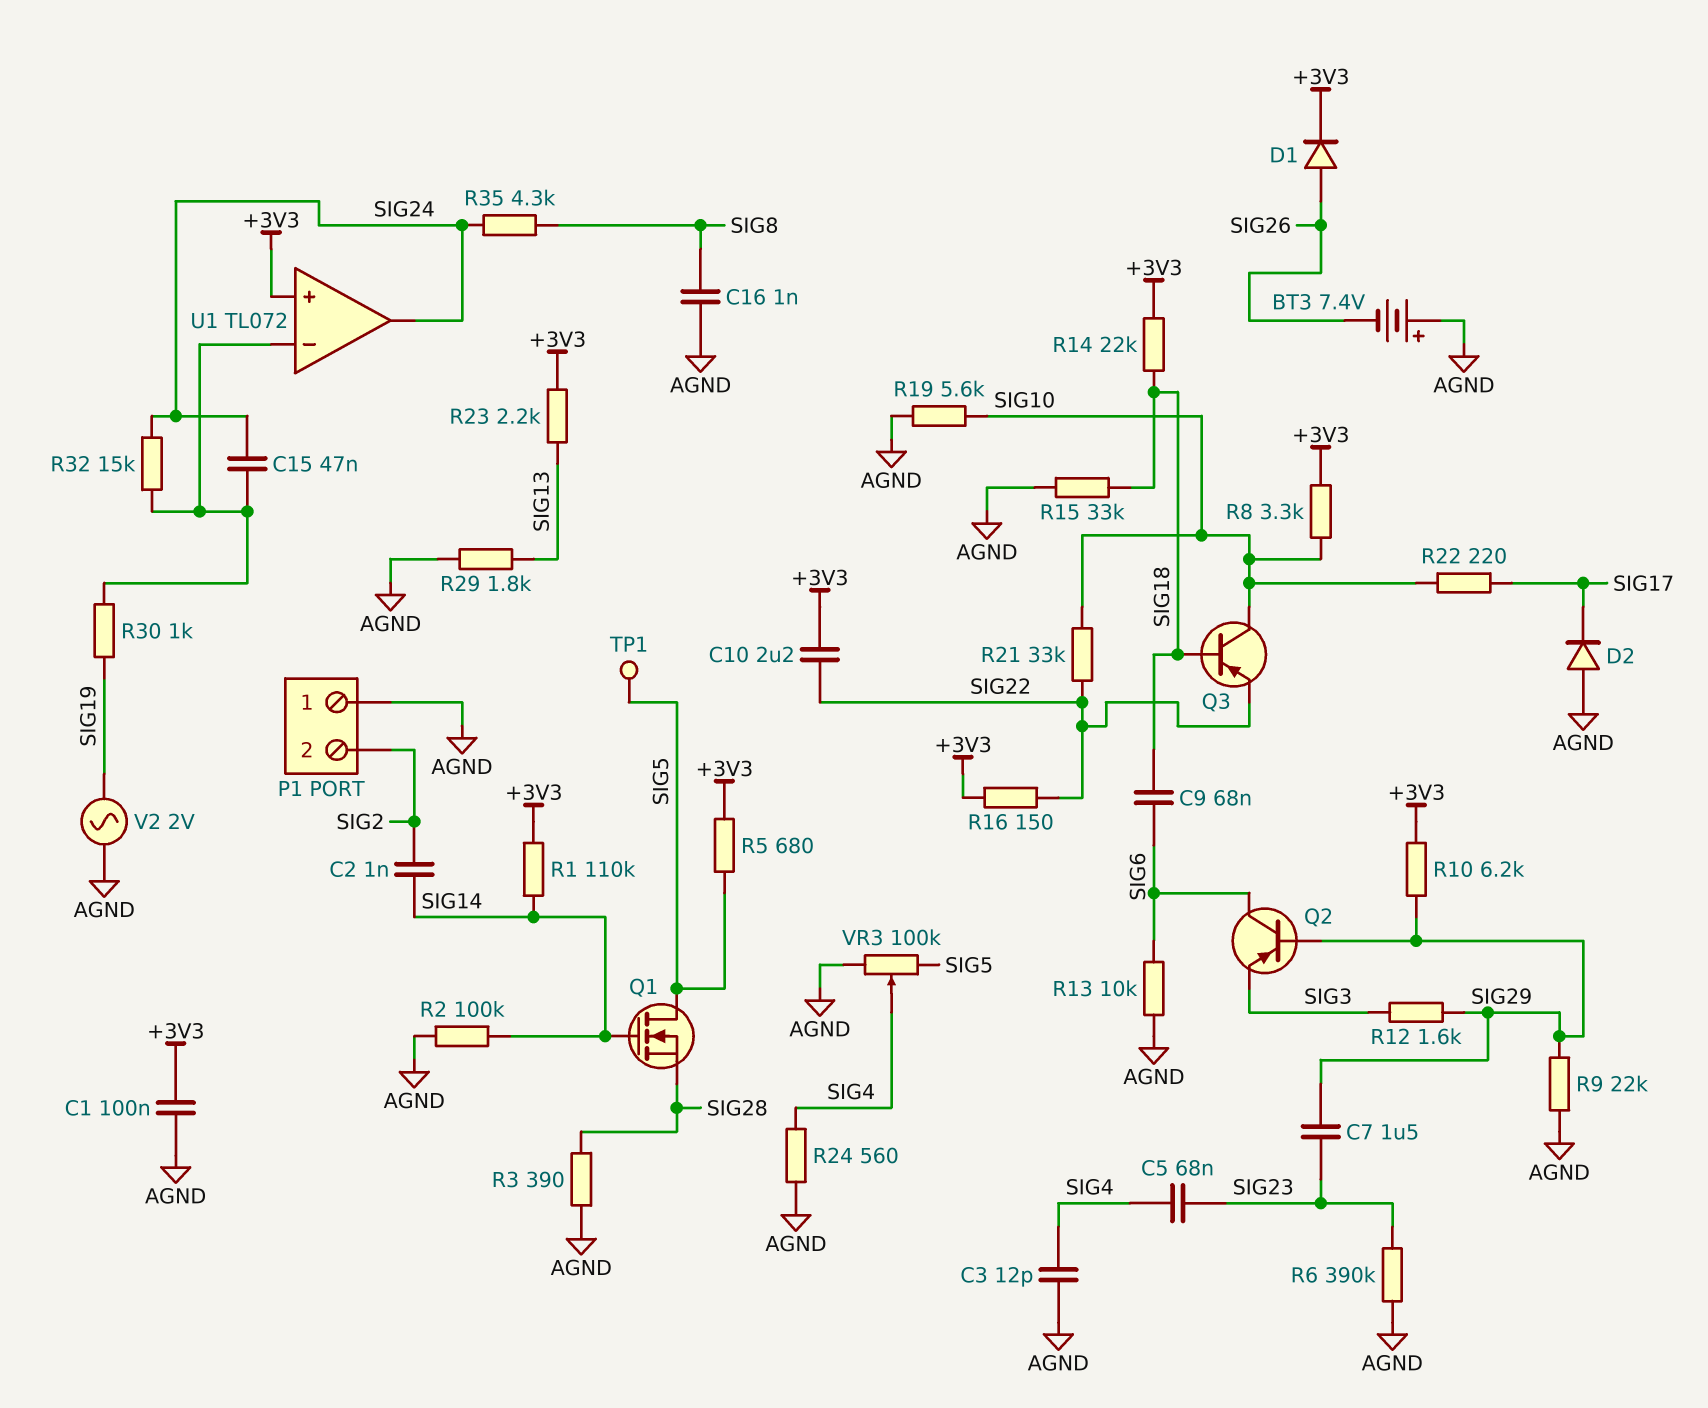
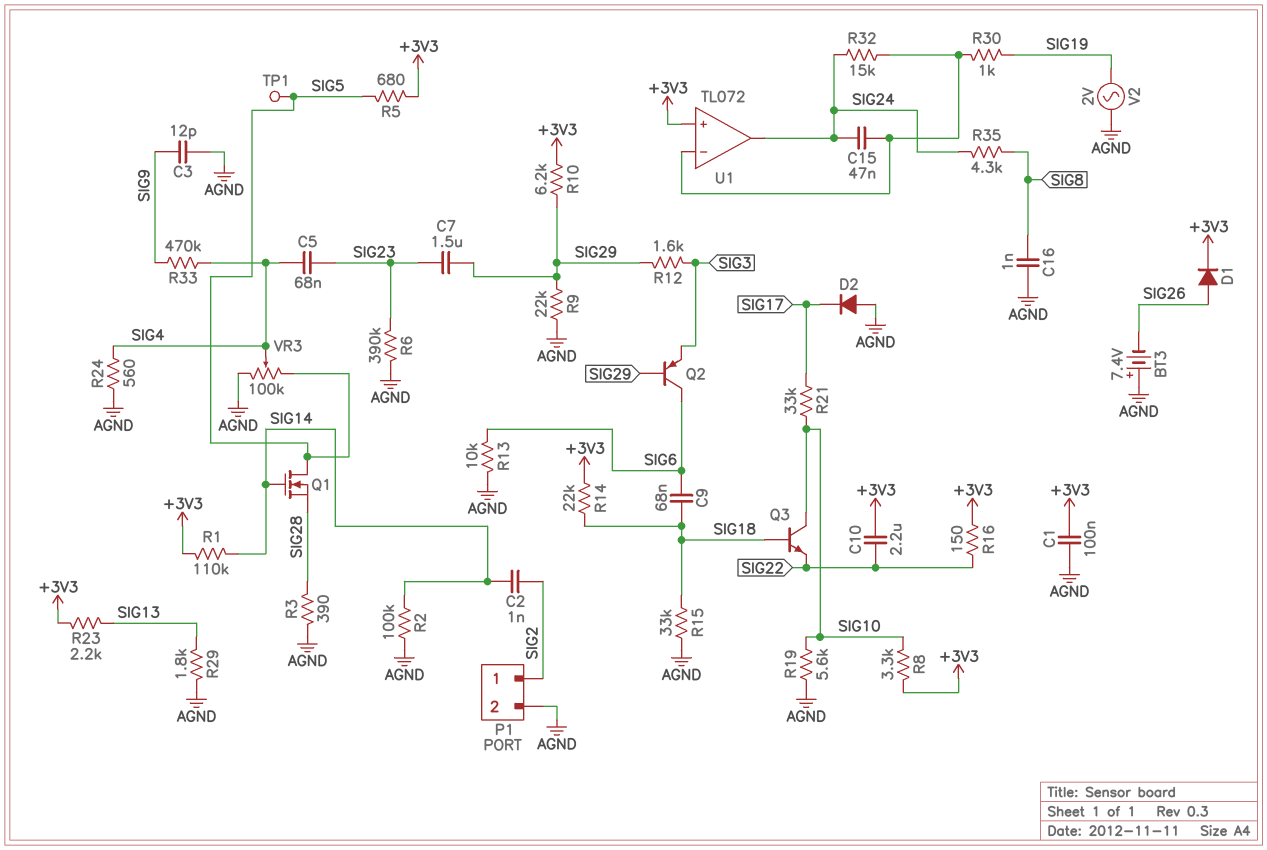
C3: 12pF (AGND, SIG4) -> 12pF (AGND, SIG9)
P1 pin 1: AGND -> SIG2
P1 pin 2: SIG2 -> AGND
Q3: PNP (B SIG18, C SIG10, E SIG22) -> NPN (B SIG18, C SIG10, E SIG22)
R21: 33k (SIG10, SIG22) -> 33k (SIG10, SIG17)
R22: 220 (SIG10, SIG17) -> none
R33: none -> 470k (SIG4, SIG9)

